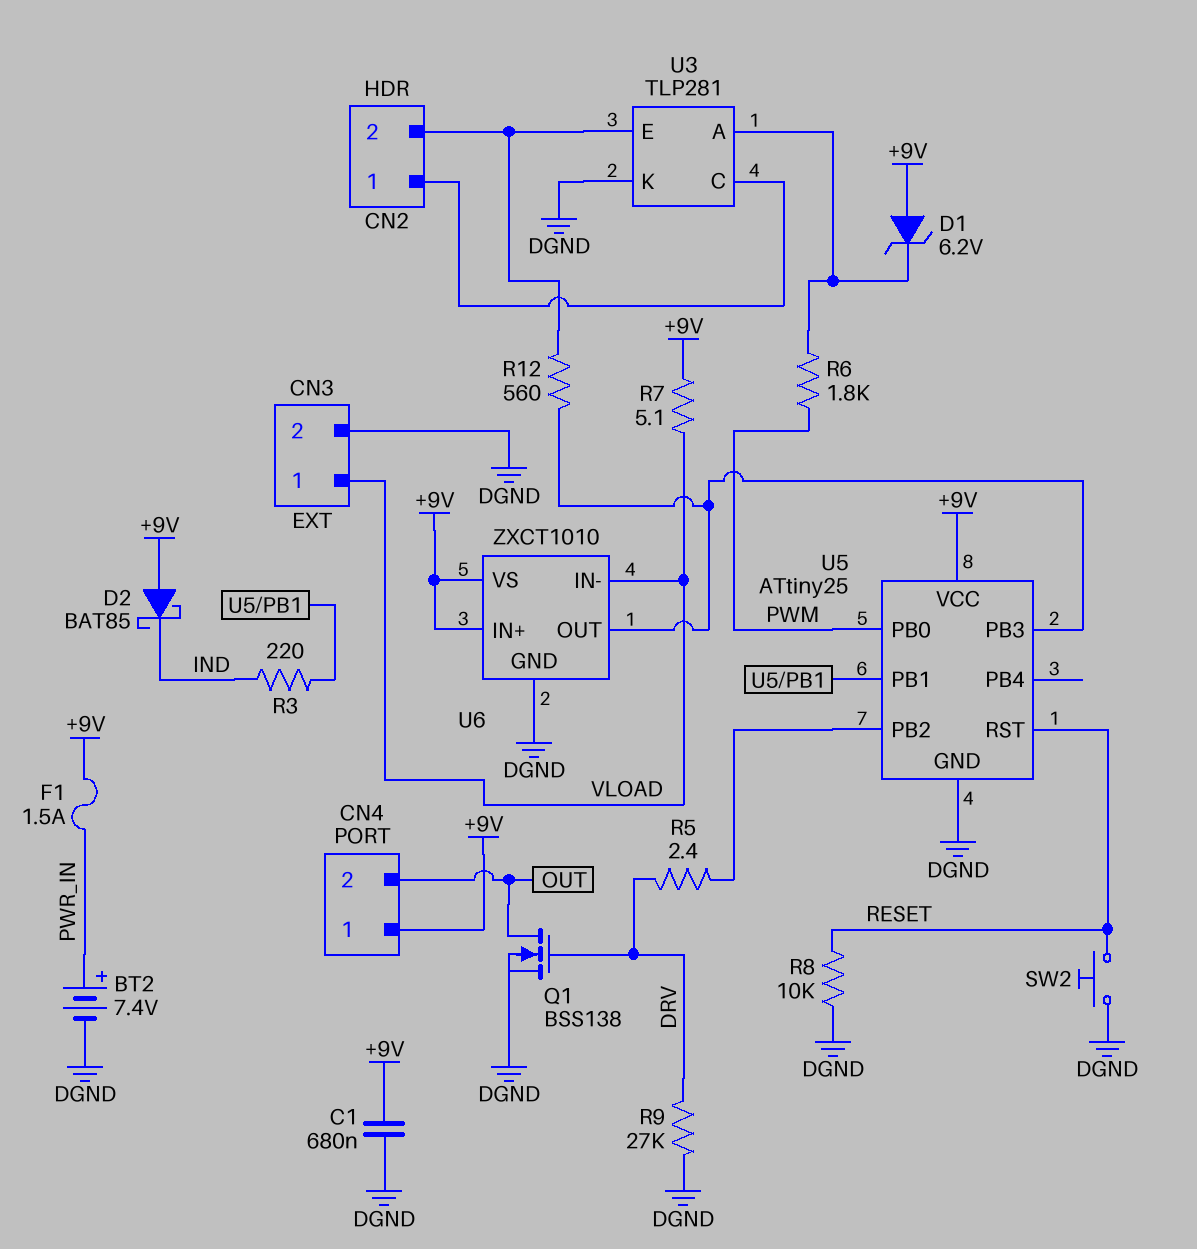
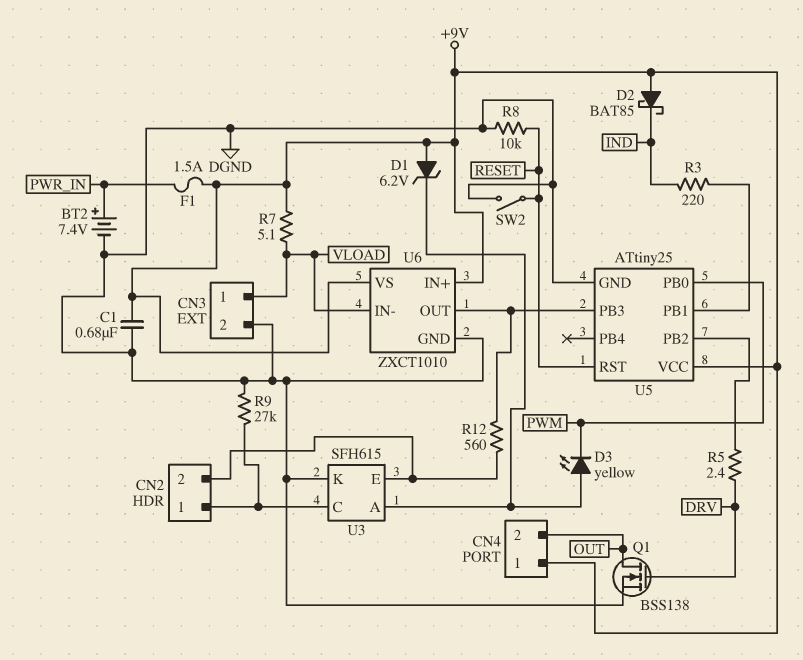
D3: none -> LED yellow (A U3/A, K PWM)
R6: 1.8k (PWM, U3/A) -> none
R9: 27k (DGND, DRV) -> 27k (CN2/1, DGND)
SW2: button (DGND, RESET) -> switch (DGND, RESET)
U3: TLP281 -> SFH615

